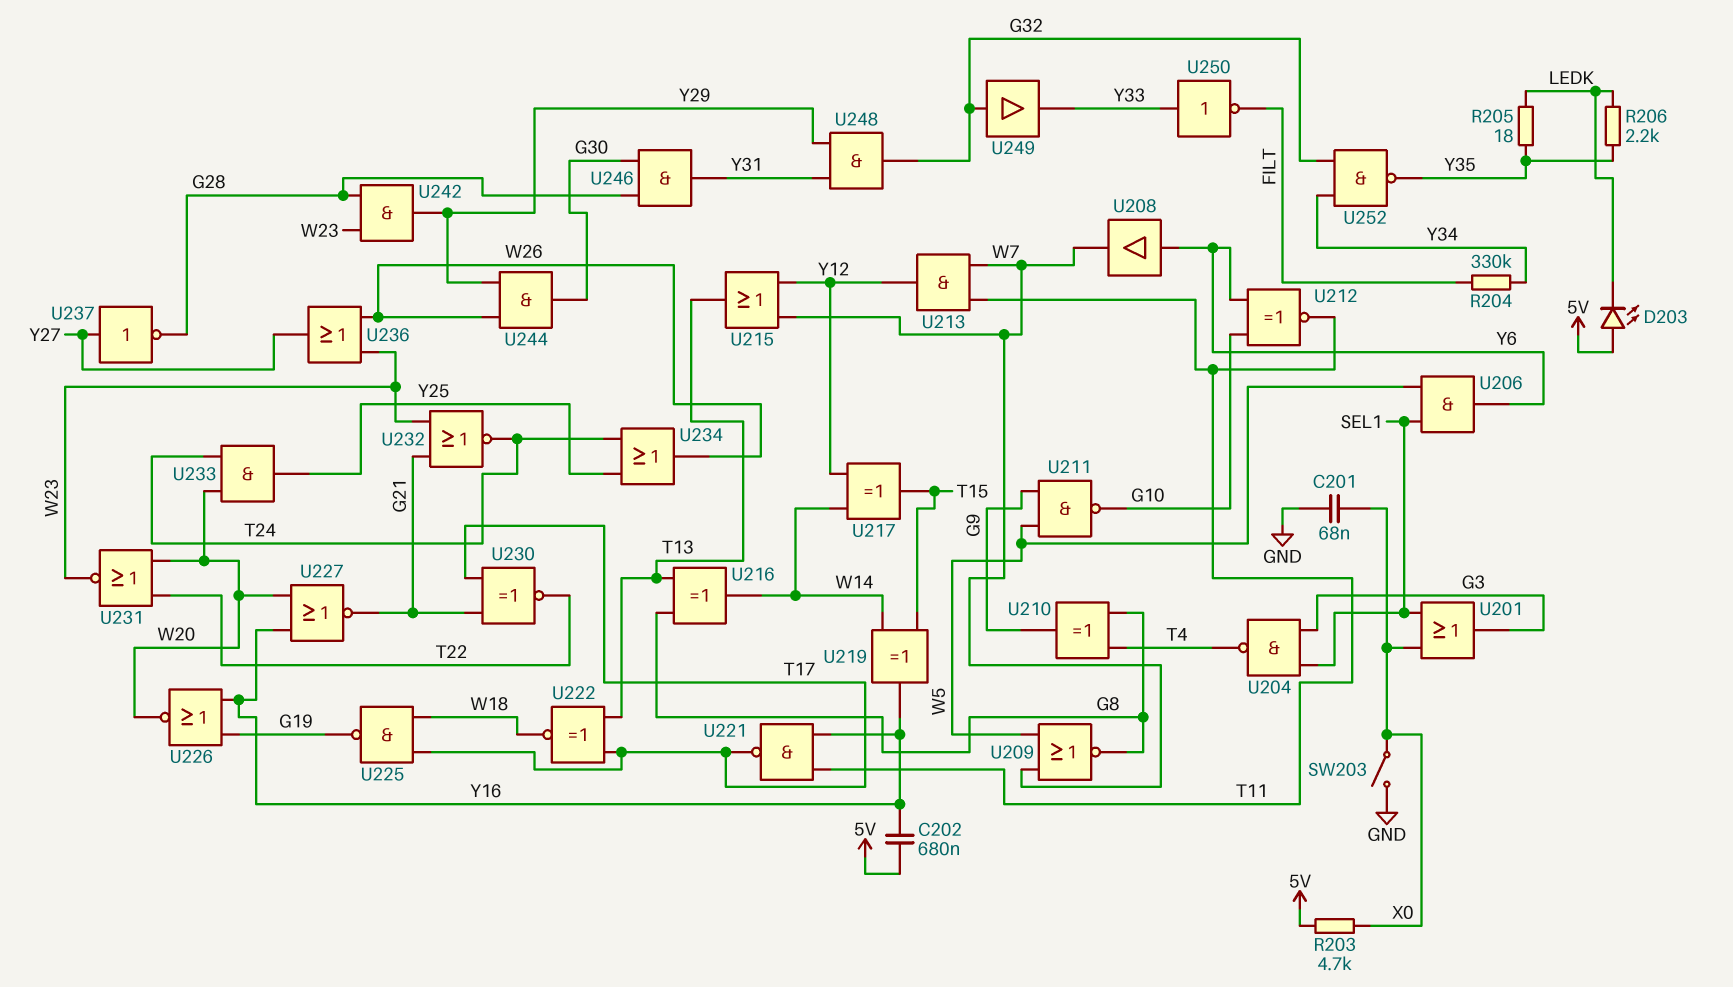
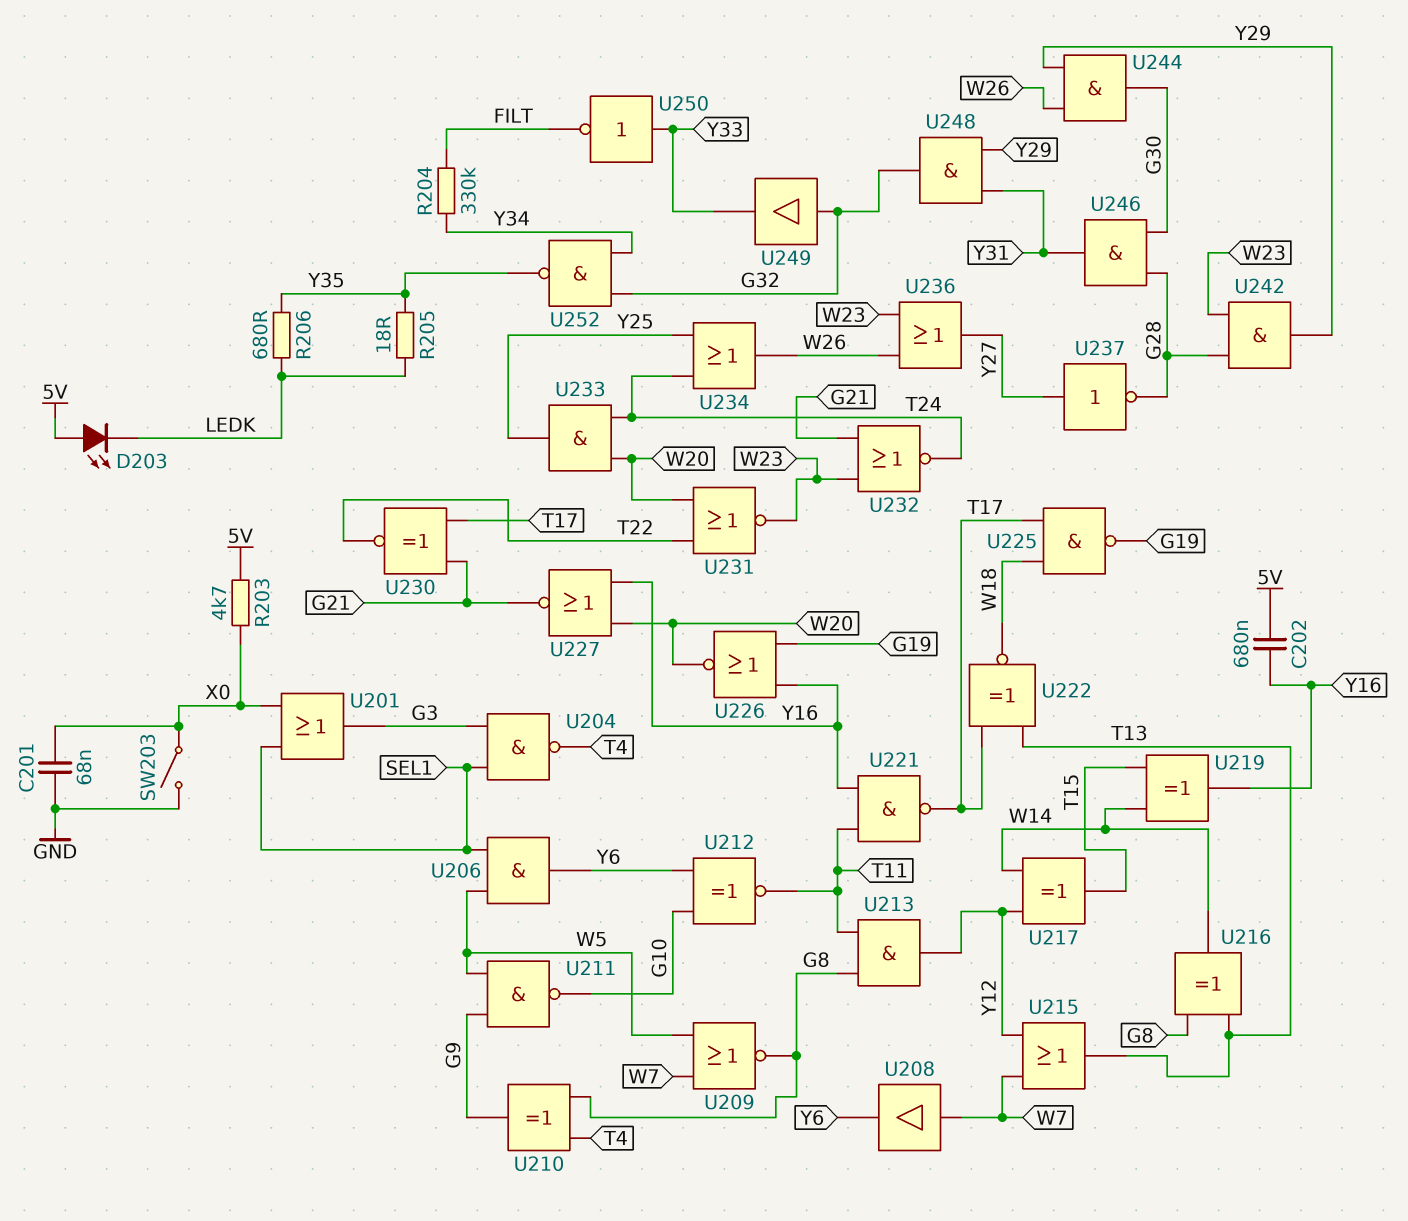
R206: 2.2k (LEDK, Y35) -> 680 (LEDK, Y35)
U208: buffer (in Y6, out W7) -> buffer (in W7, out Y6)
U213: AND (in T11, in W7, out Y12) -> AND (in G8, in T11, out Y12)

